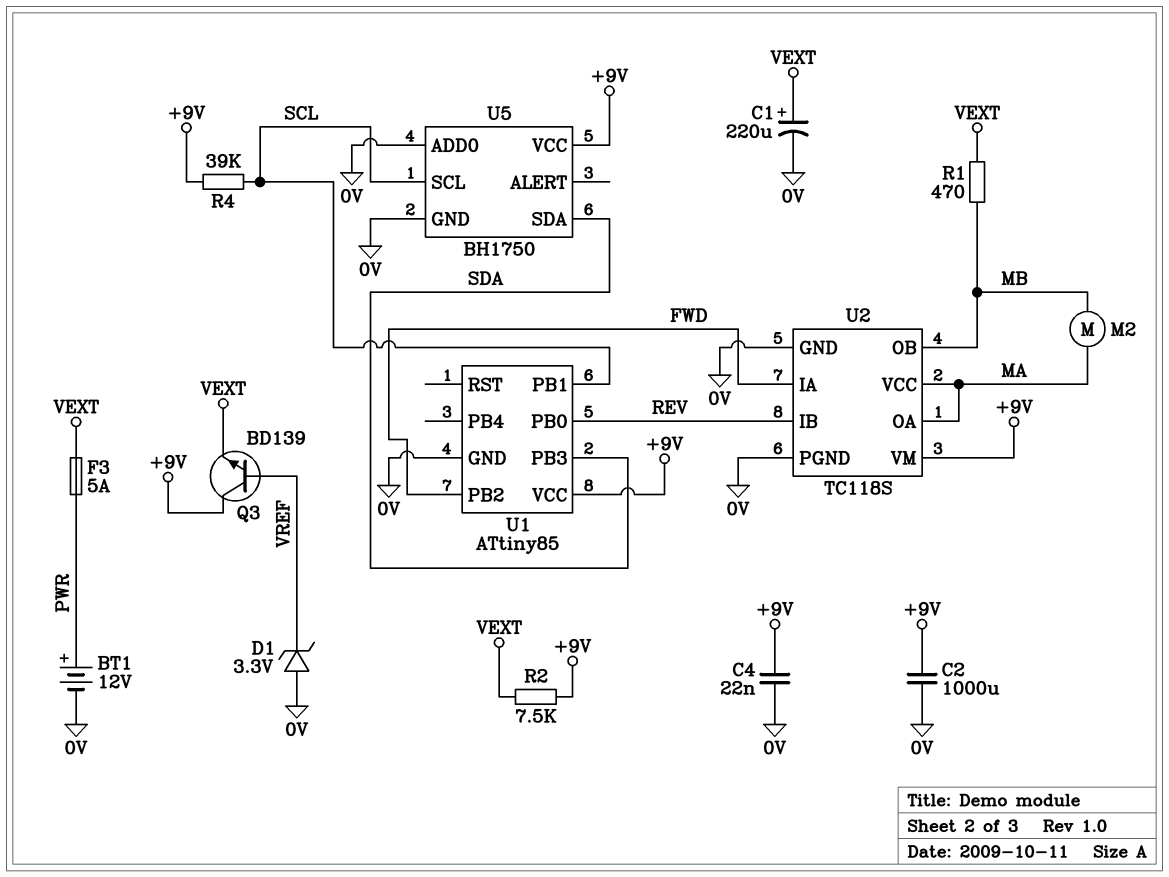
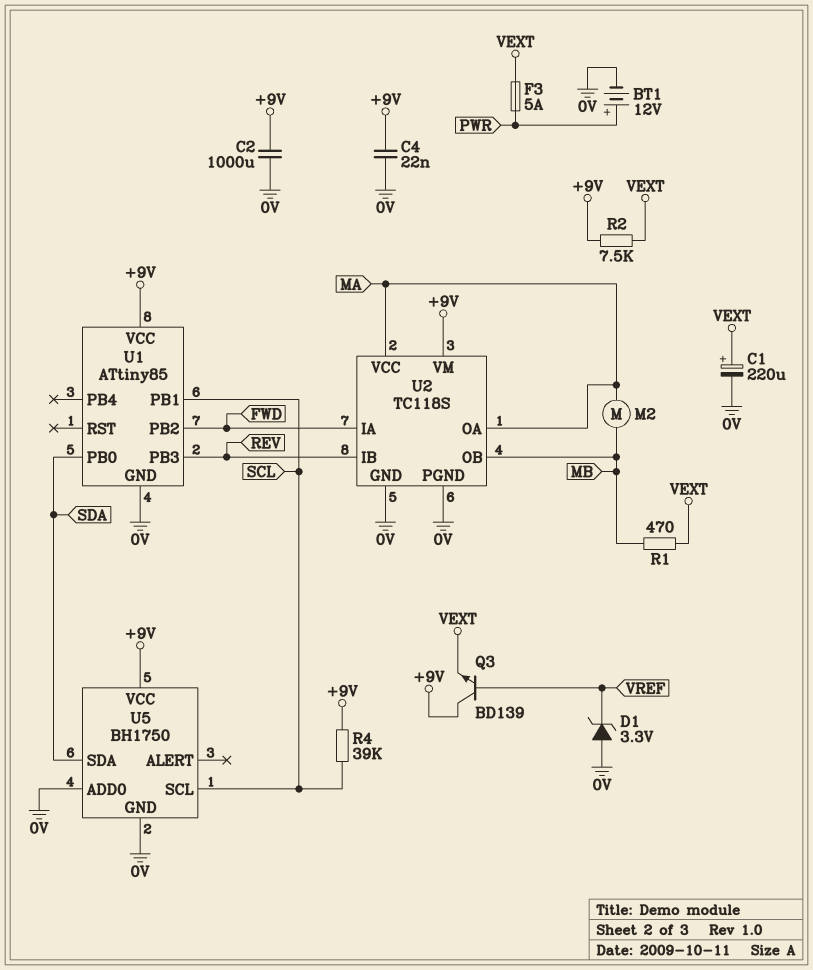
U1 pin PB0: REV -> SDA
U1 pin PB3: SDA -> REV

